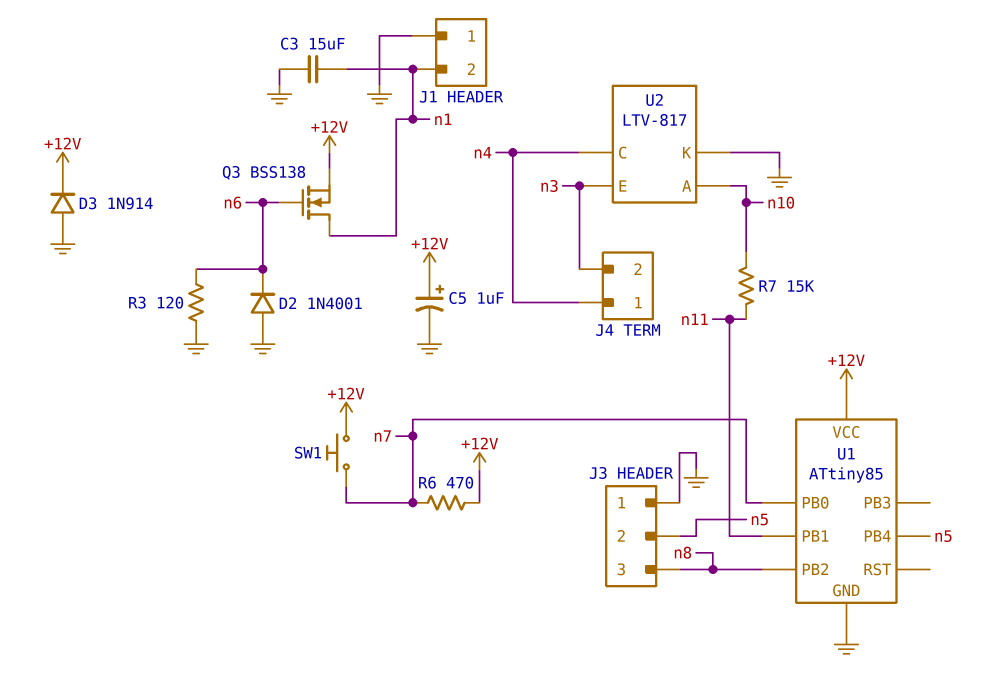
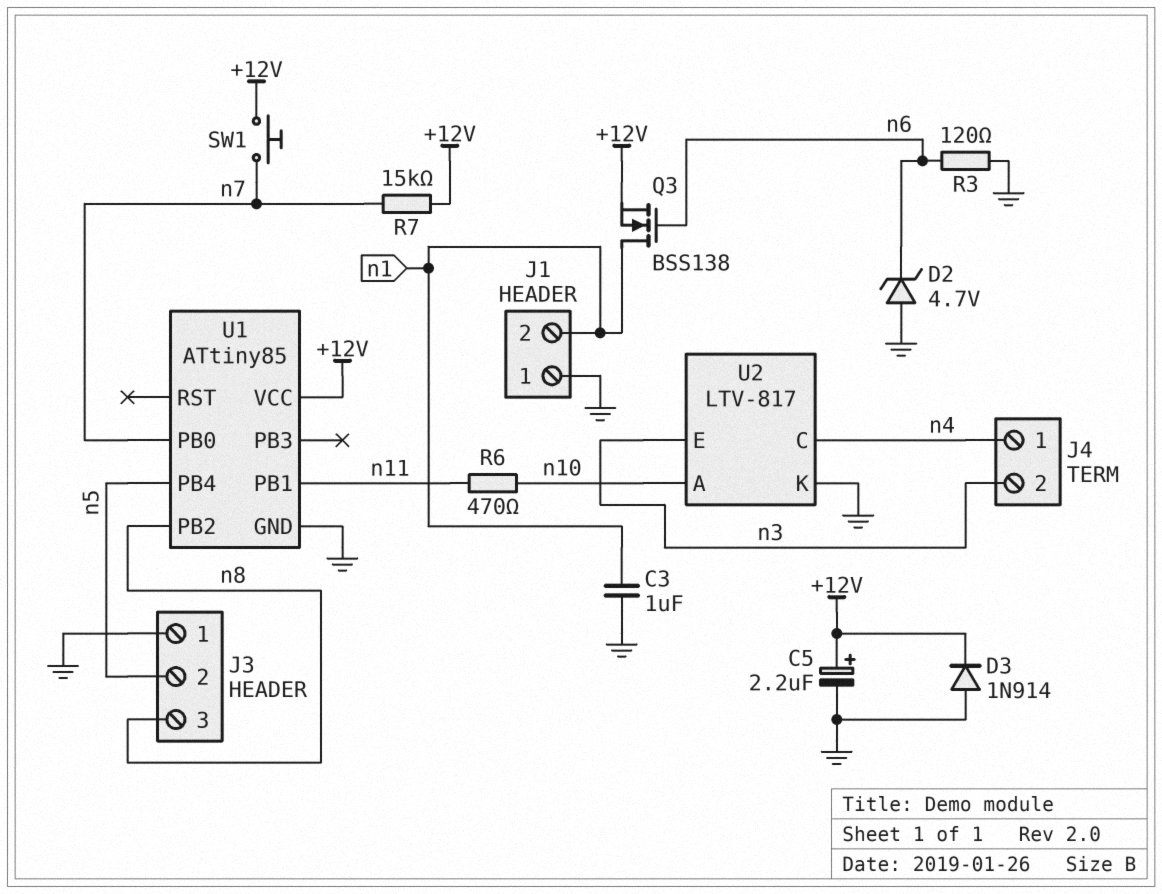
C3: 15uF (GND, n1) -> 1uF (GND, n1)
C5: 1uF (plus +12V, minus GND) -> 2.2uF (plus +12V, minus GND)
D2: diode 1N4001 (A GND, K n6) -> zener 4.7V (A GND, K n6)
R6: 470 (+12V, n7) -> 470 (n10, n11)
R7: 15k (n10, n11) -> 15k (+12V, n7)

